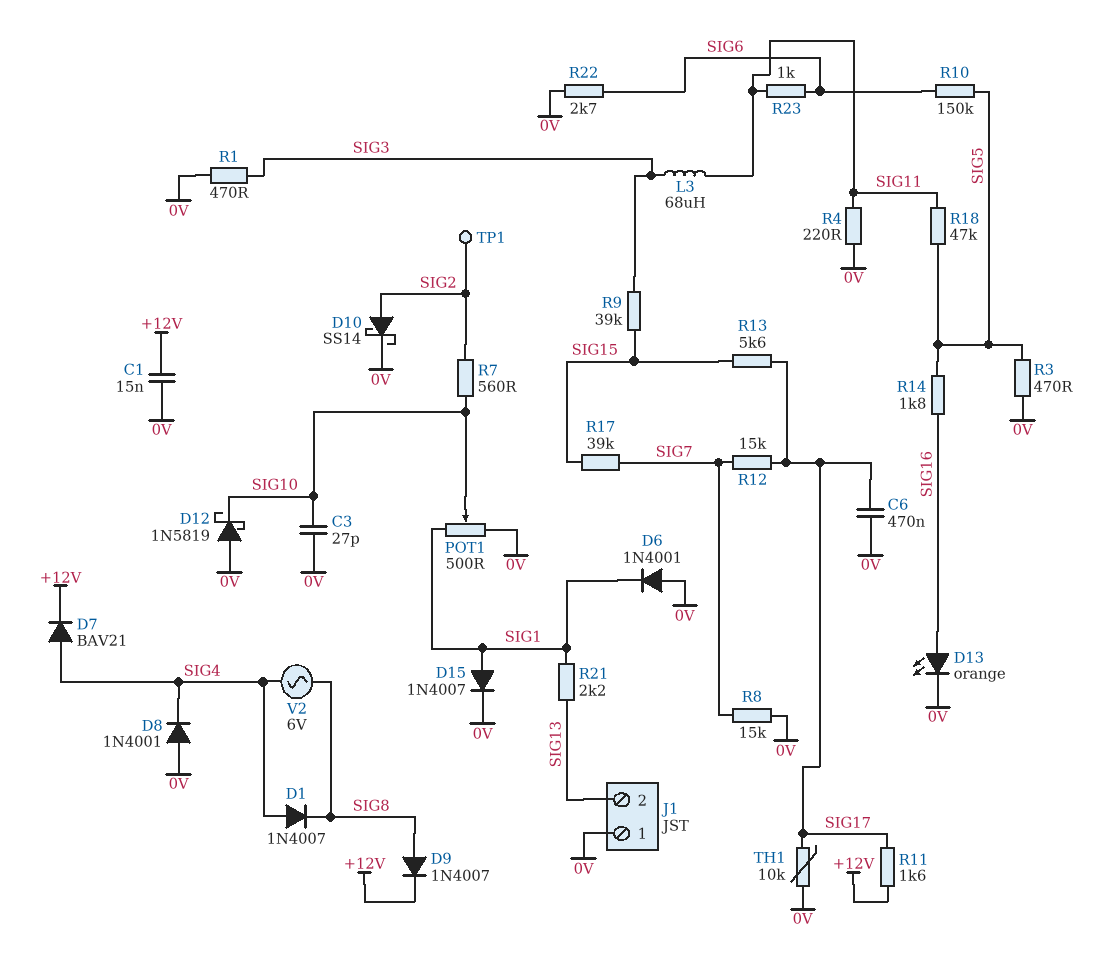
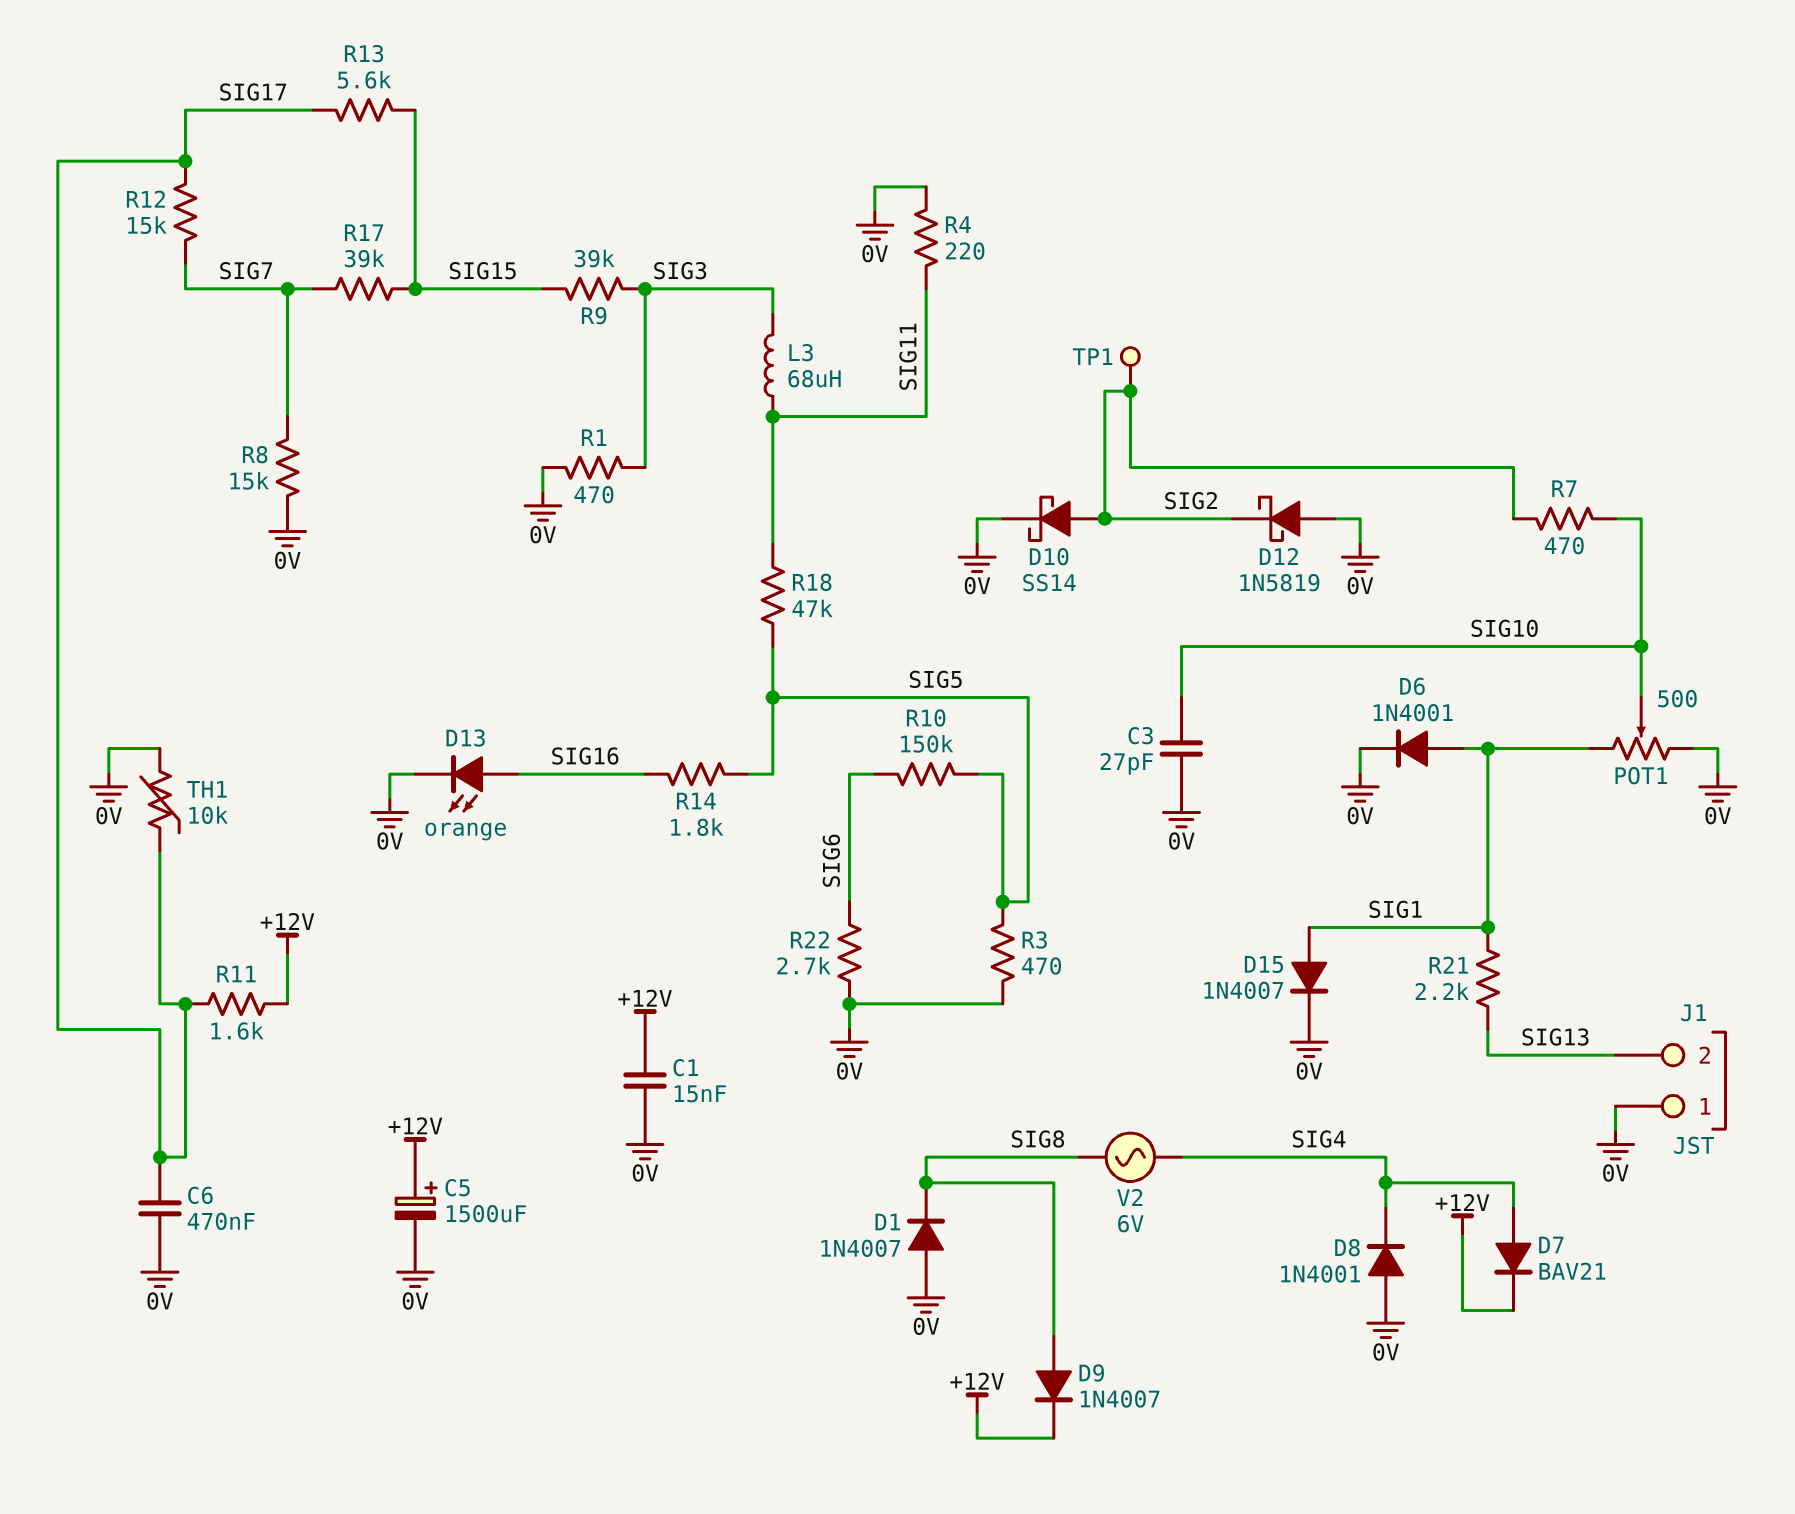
C5: none -> 1500uF (plus +12V, minus 0V)
D1: diode 1N4007 (A SIG4, K SIG8) -> diode 1N4007 (A 0V, K SIG8)
D6: diode 1N4001 (A 0V, K SIG1) -> diode 1N4001 (A SIG1, K 0V)
D12: schottky 1N5819 (A 0V, K SIG10) -> schottky 1N5819 (A 0V, K SIG2)
R7: 560 (SIG2, SIG10) -> 470 (SIG2, SIG10)
R23: 1k (SIG6, SIG11) -> none

